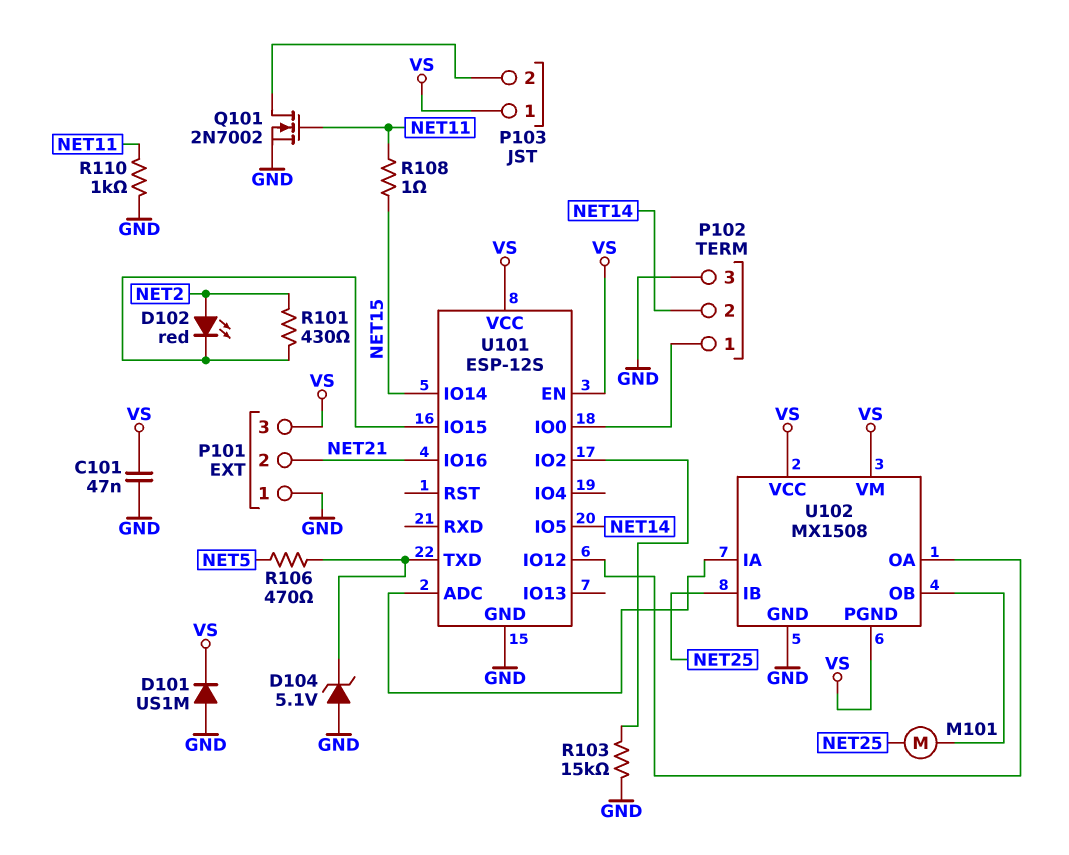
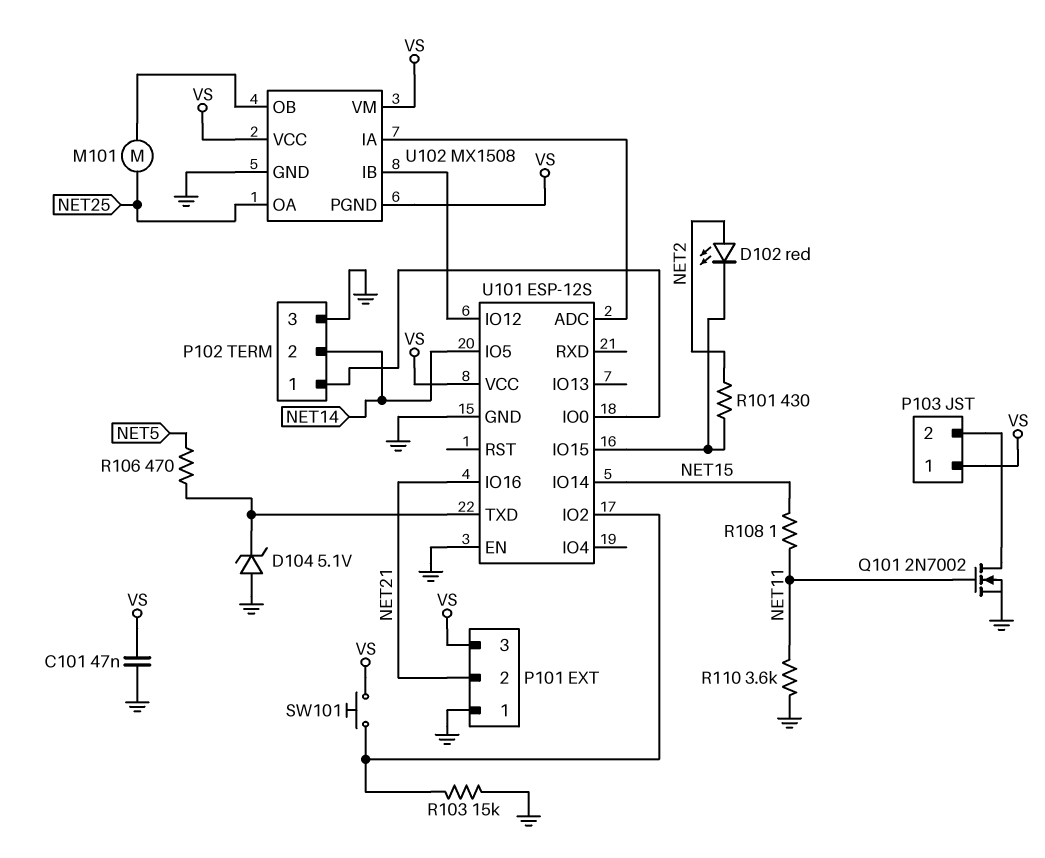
D101: diode US1M (A GND, K VS) -> none
R110: 1k (GND, NET11) -> 3.6k (GND, NET11)
SW101: none -> button (U101/IO2, VS)
U101 pin EN: VS -> GND
U102 pin IB: NET25 -> U101/IO12
U102 pin OA: U101/IO12 -> NET25

